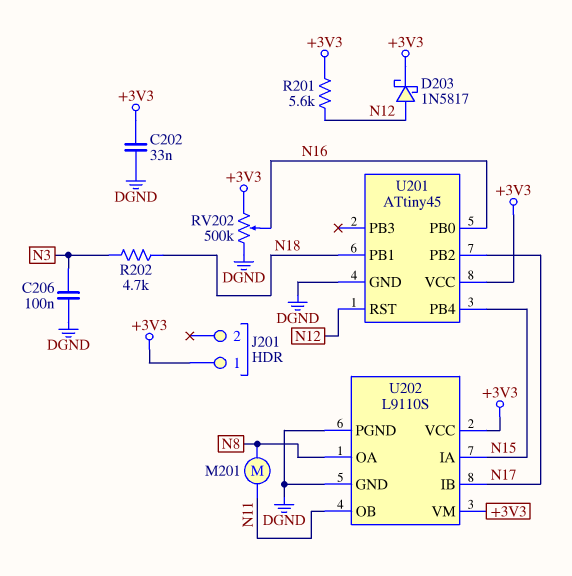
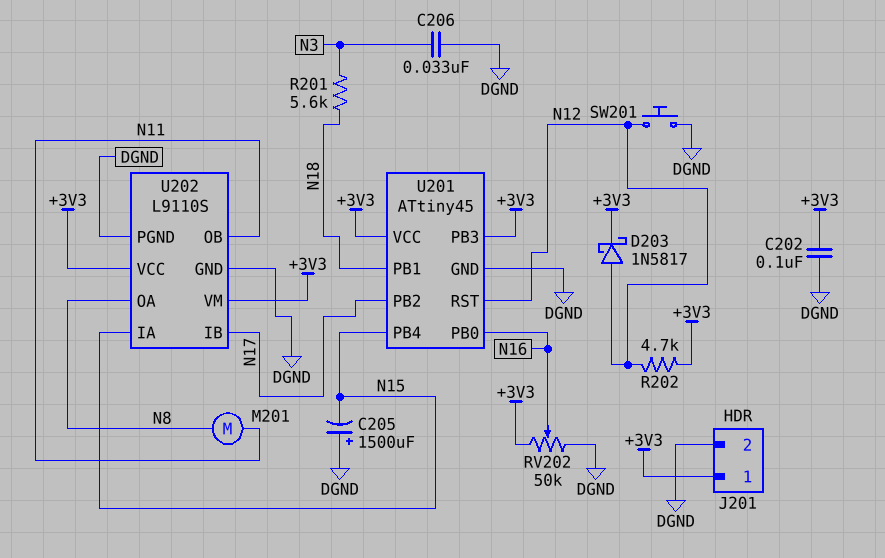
C202: 33nF (+3V3, DGND) -> 100nF (+3V3, DGND)
C205: none -> 1500uF (plus DGND, minus N15)
C206: 100nF (DGND, N3) -> 33nF (DGND, N3)
J201 pin 2: none -> DGND
R201: 5.6k (+3V3, N12) -> 5.6k (N3, N18)
R202: 4.7k (N3, N18) -> 4.7k (+3V3, N12)
RV202: 500k (+3V3, DGND, wiper N16) -> 50k (+3V3, DGND, wiper N16)
SW201: none -> button (DGND, N12)
U201 pin PB3: none -> +3V3

